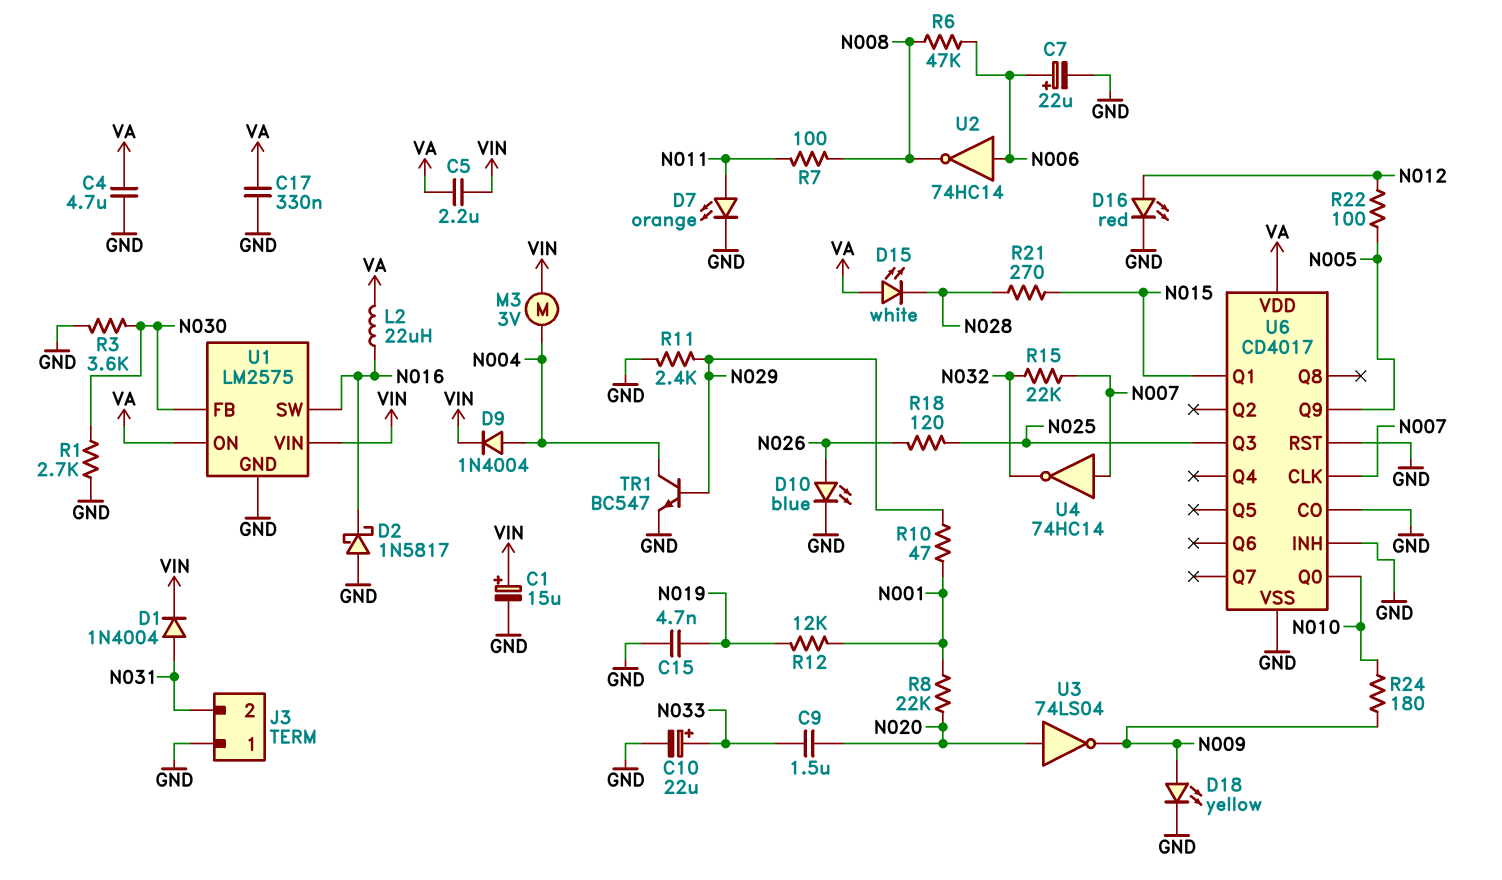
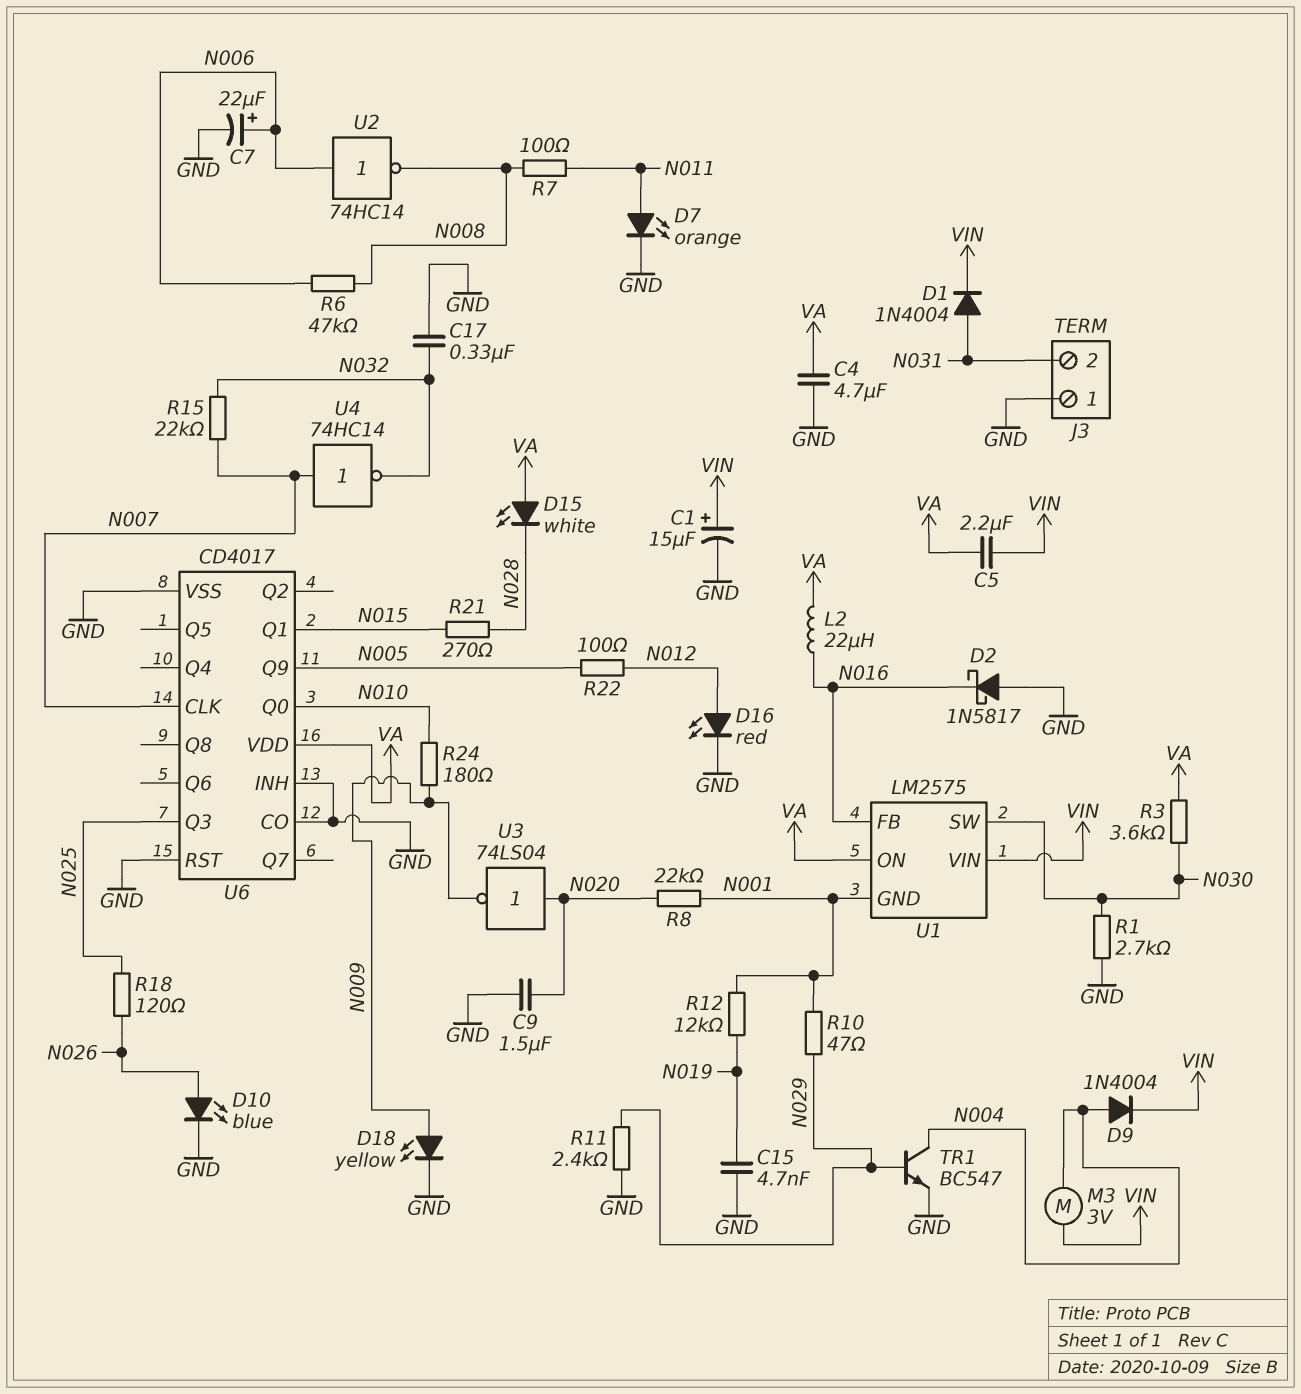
C9: 1.5uF (N020, N033) -> 1.5uF (GND, N020)
C10: 22uF (plus N033, minus GND) -> none
C17: 330nF (GND, VA) -> 330nF (GND, N032)
R3: 3.6k (GND, N030) -> 3.6k (N030, VA)
U1 pin FB: N030 -> N016
U1 pin GND: GND -> N001
U1 pin SW: N016 -> N030

